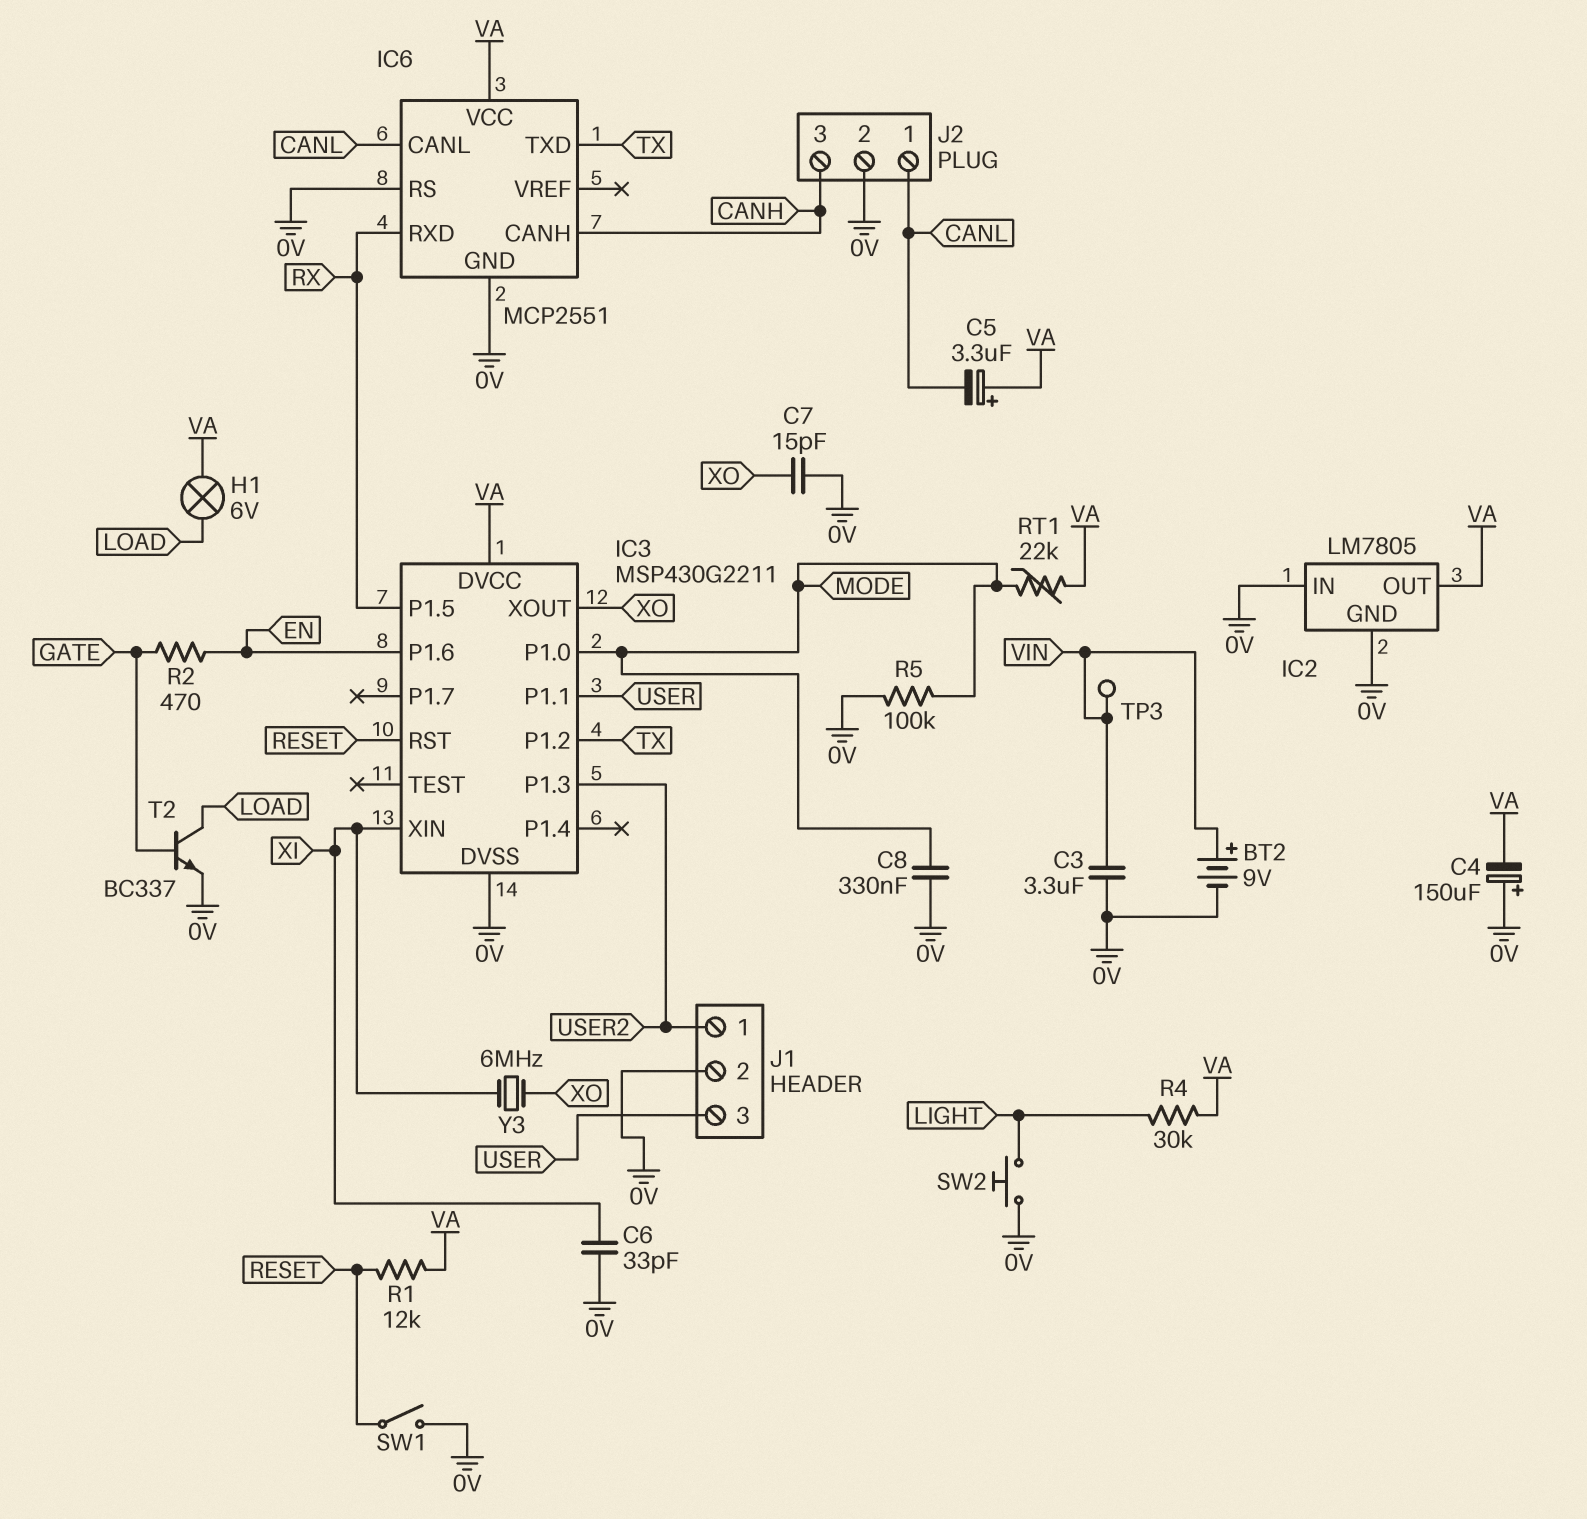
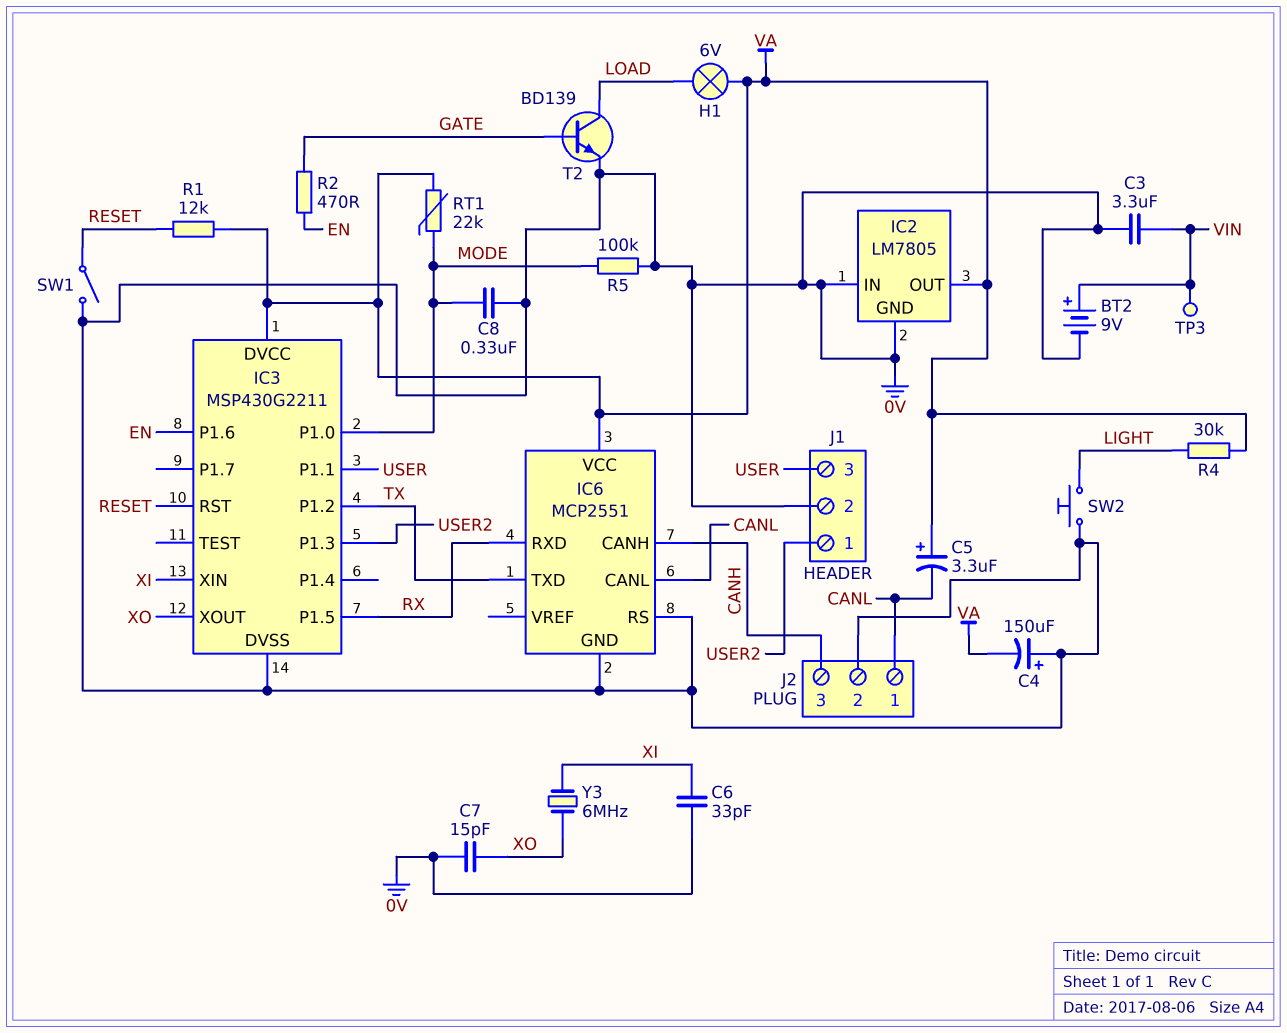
T2: NPN BC337 (B GATE, C LOAD, E 0V) -> NPN BD139 (B GATE, C LOAD, E 0V)

